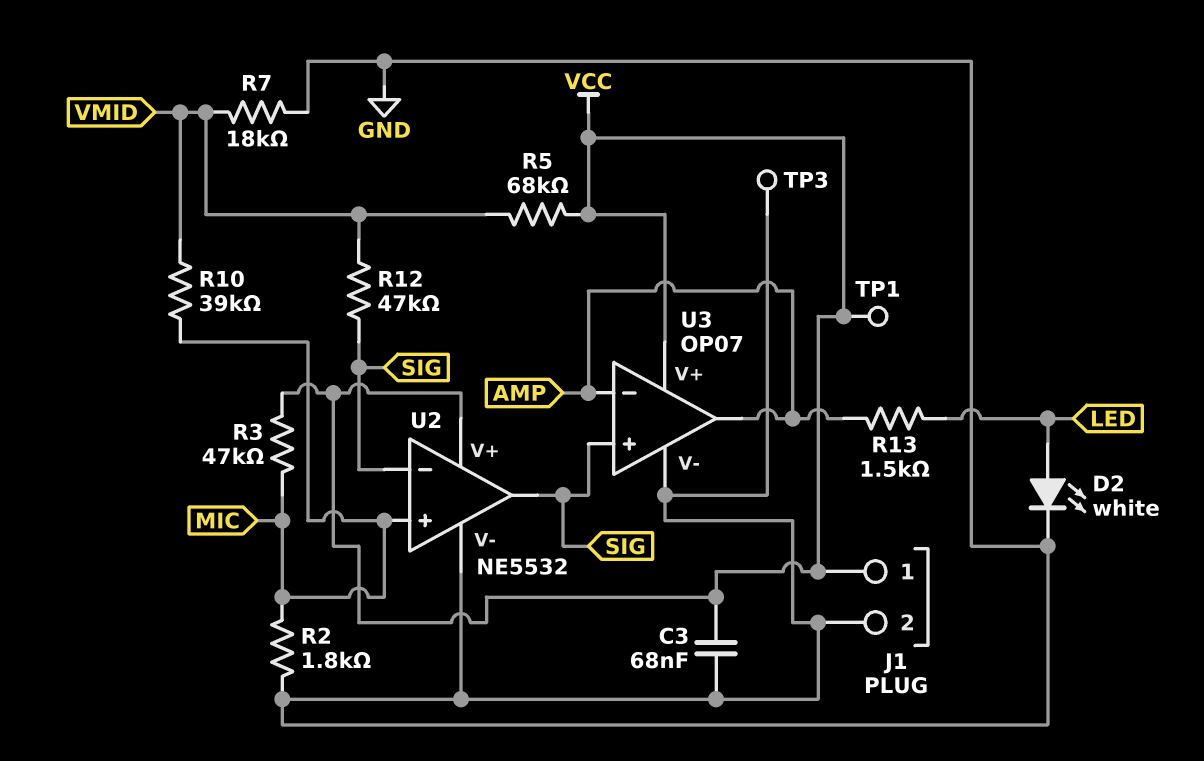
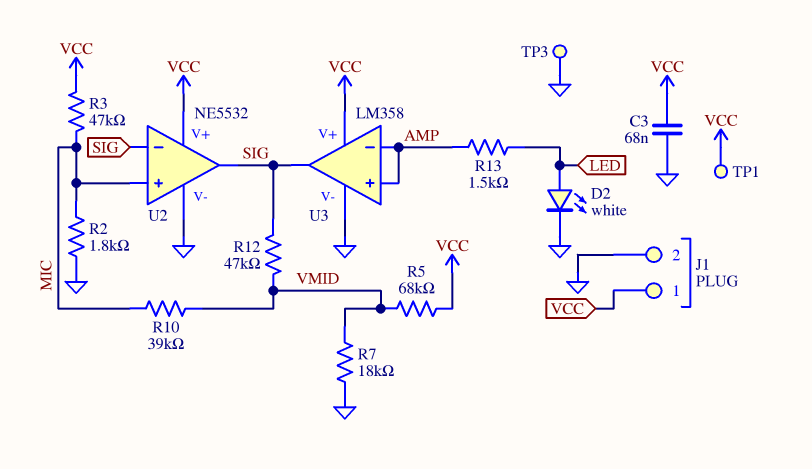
U3: OP07 -> LM358
U3 pin in+: SIG -> AMP
U3 pin out: AMP -> SIG

